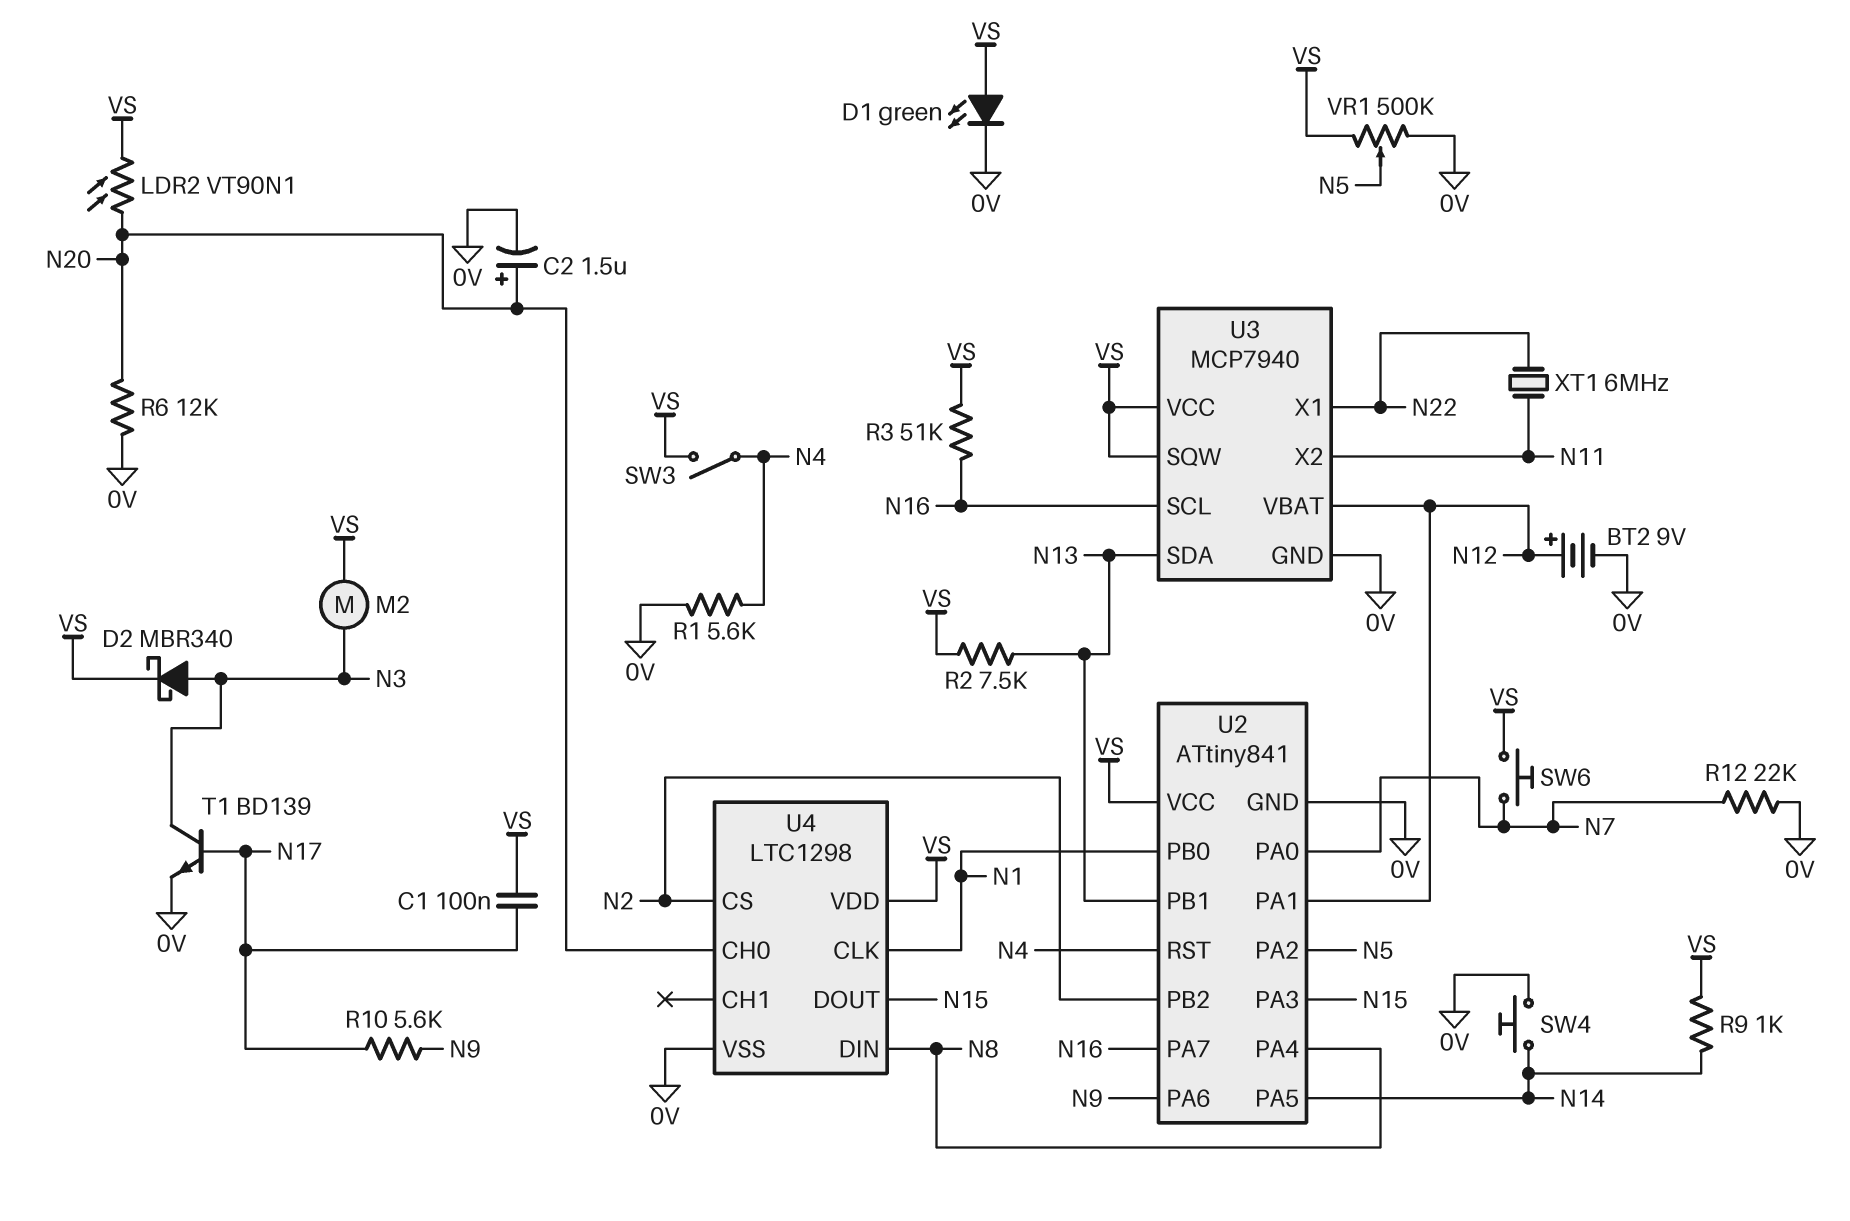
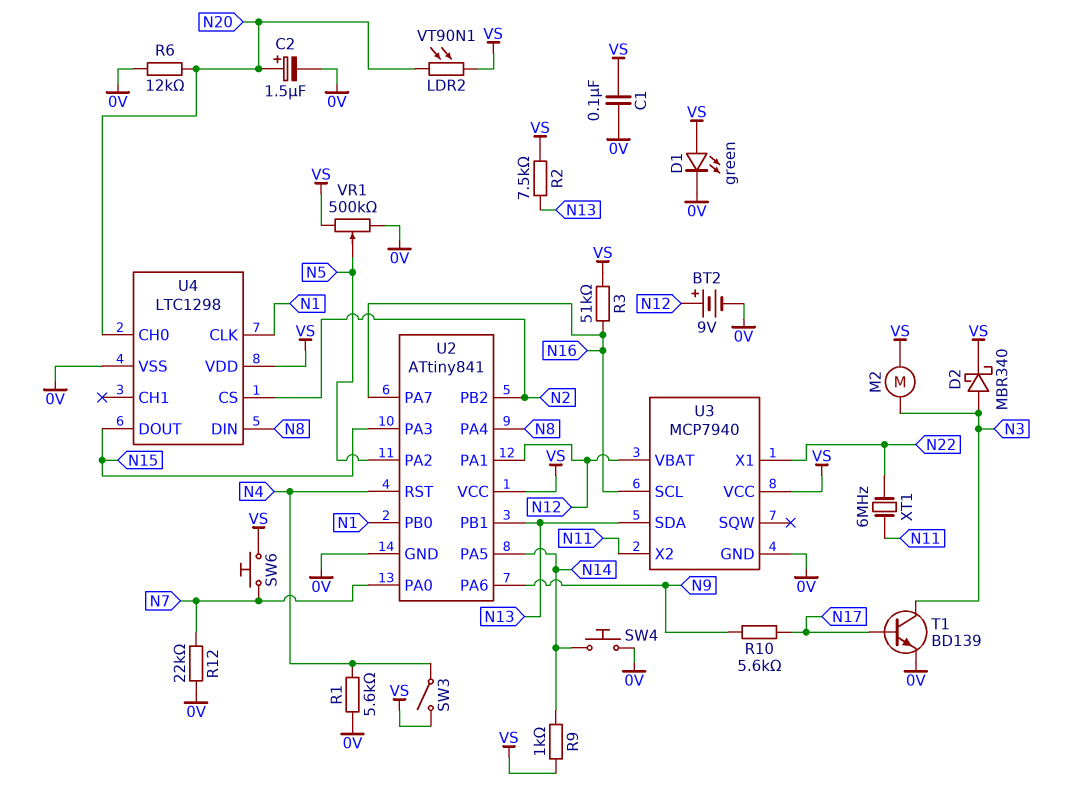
C1: 100nF (N17, VS) -> 100nF (0V, VS)
U3 pin SQW: VS -> none

